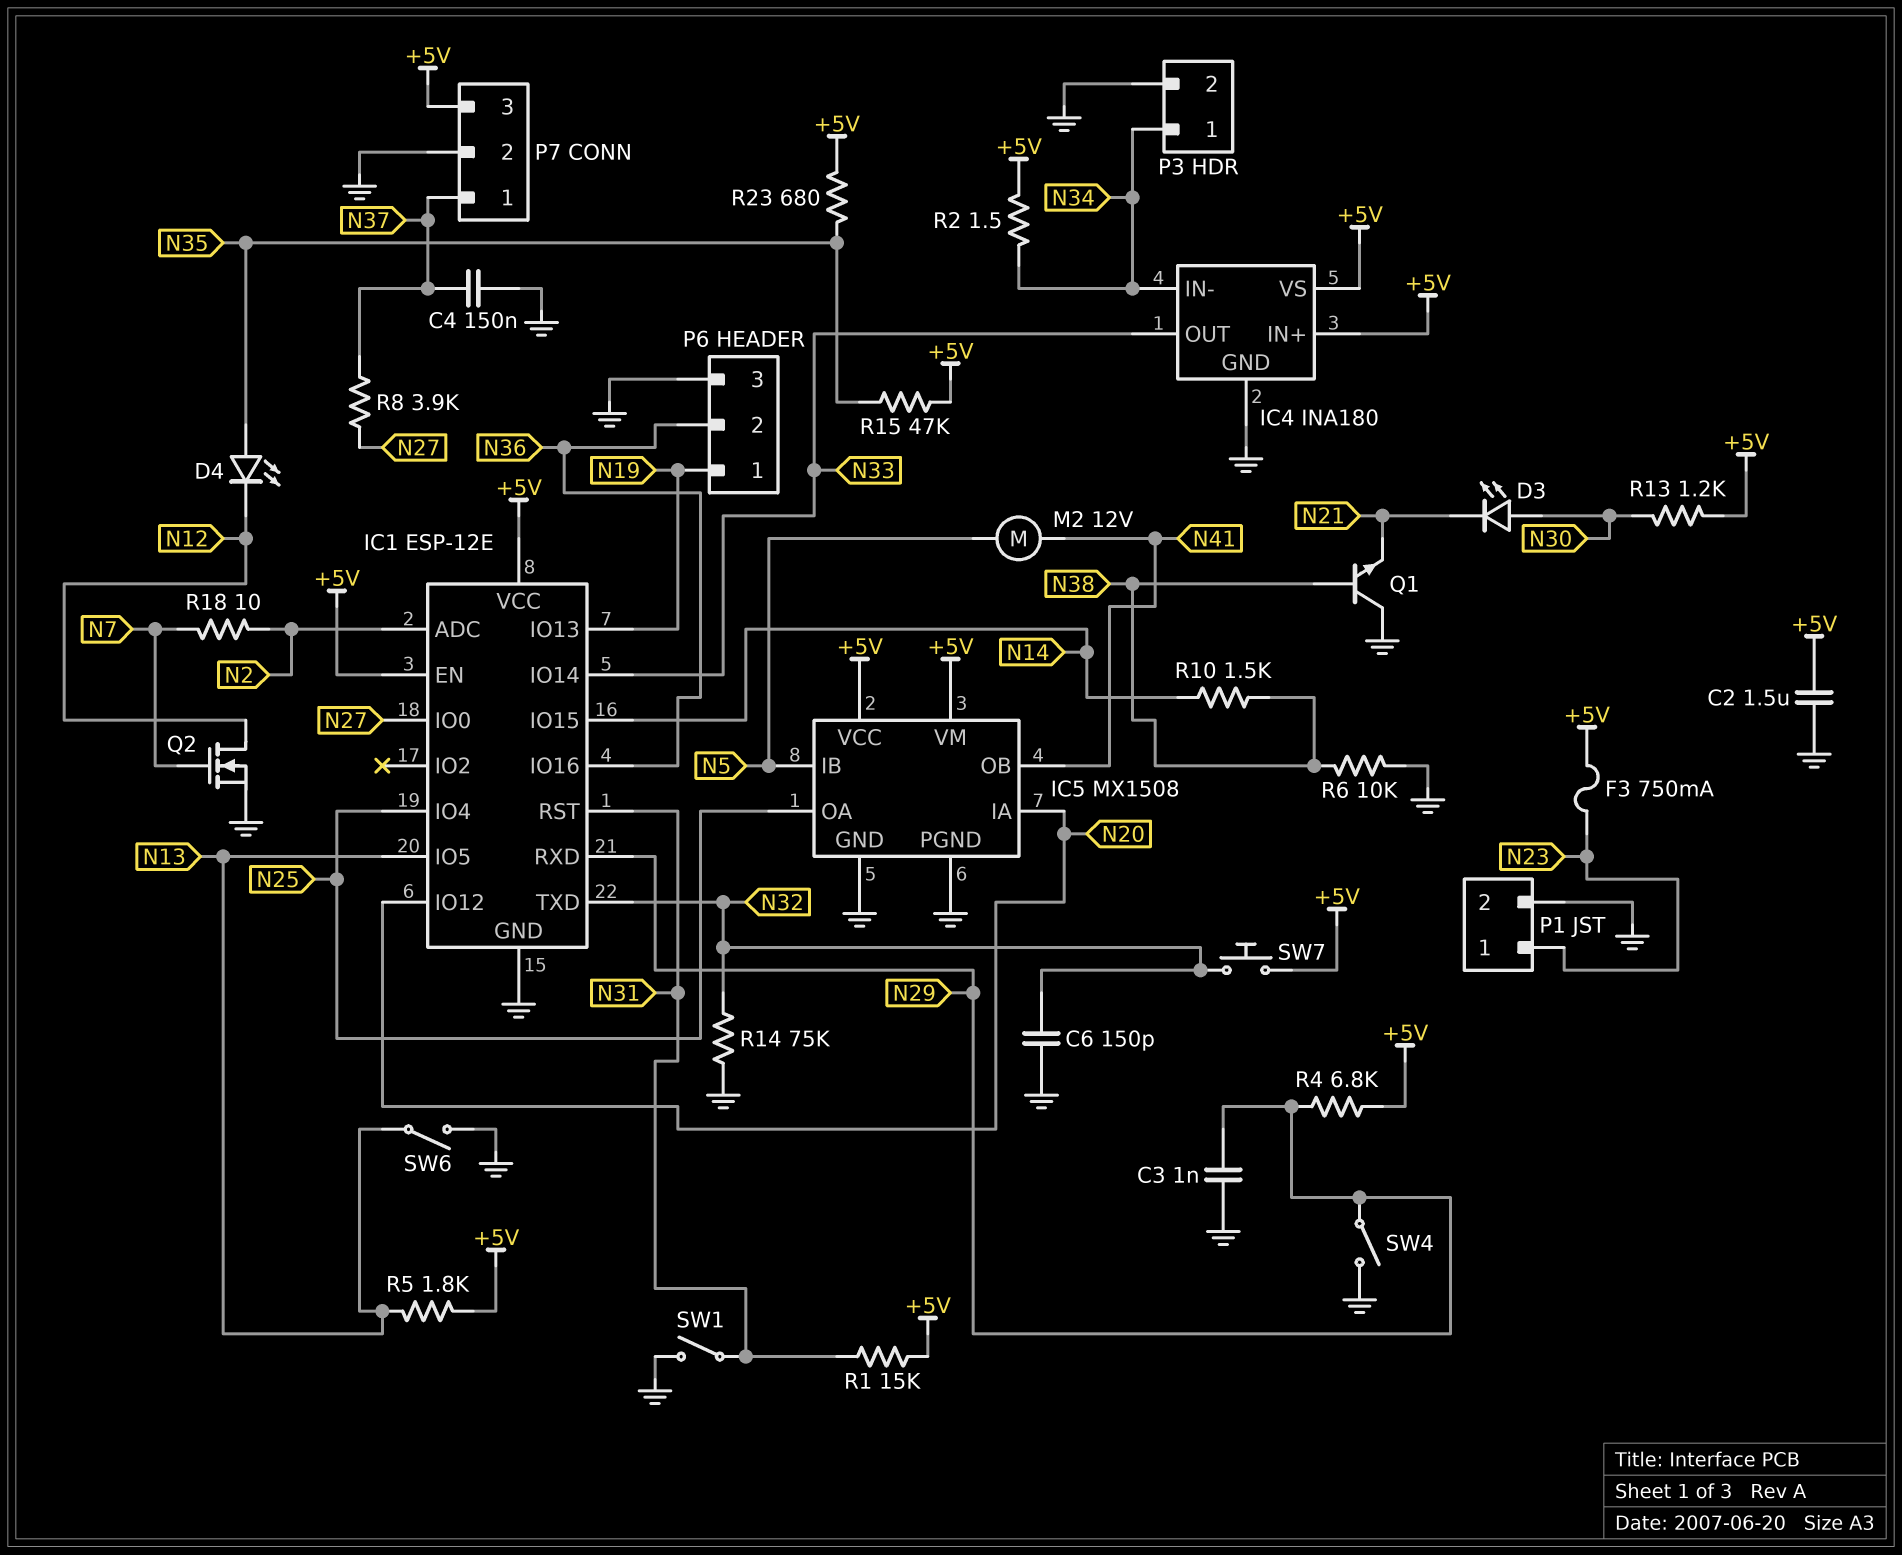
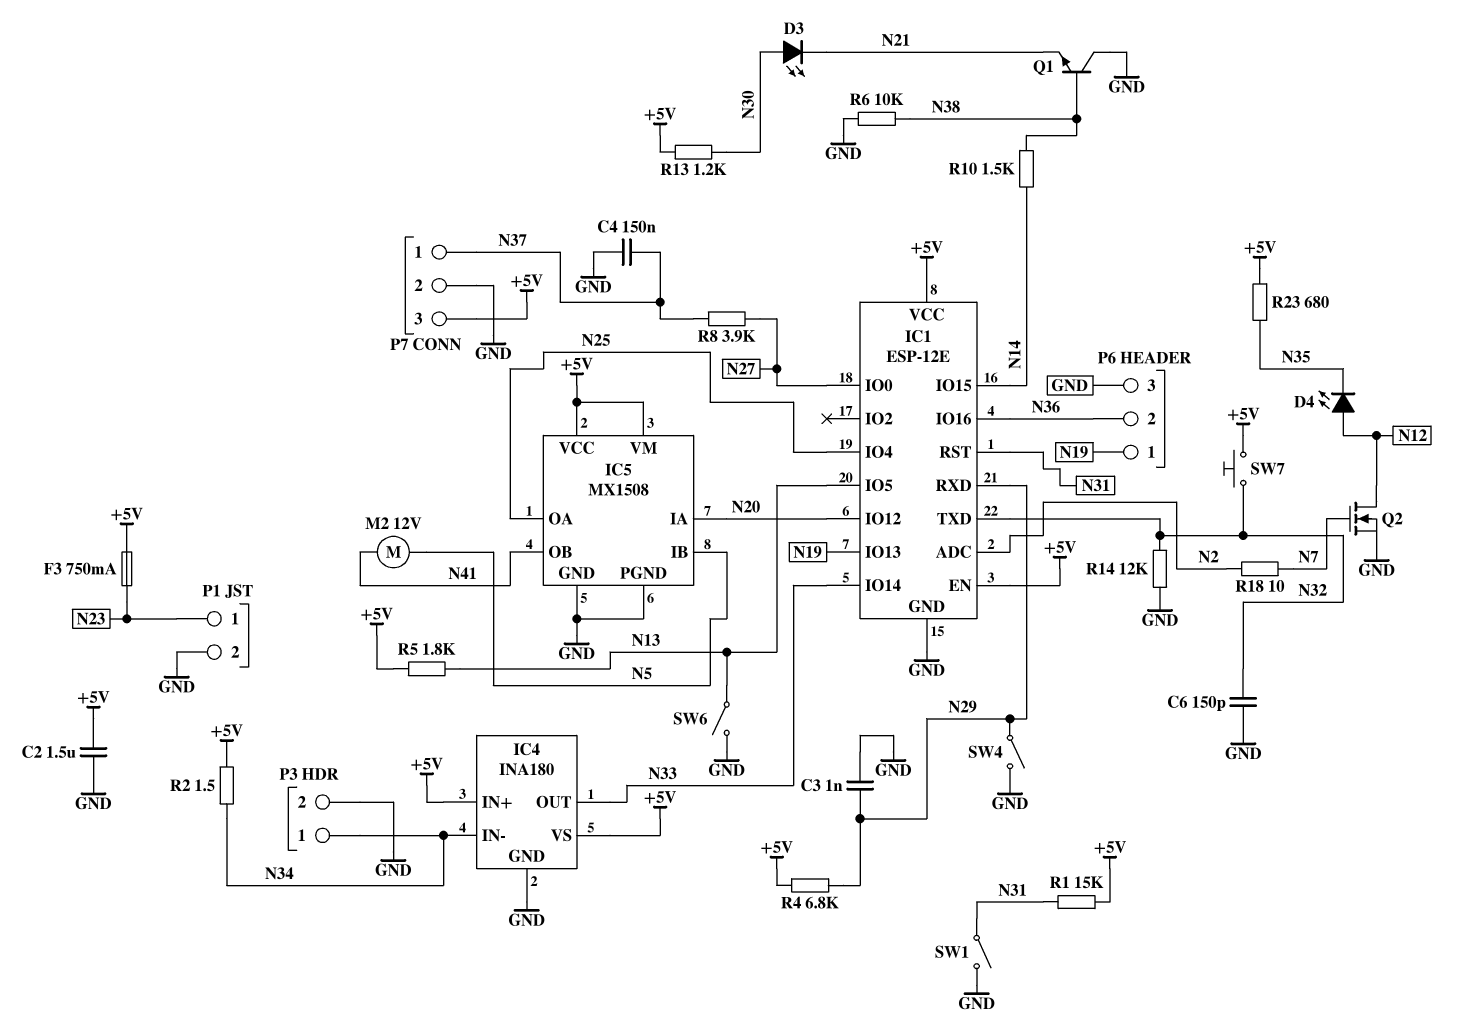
D4: LED (A N35, K N12) -> LED (A N12, K N35)
R14: 75k (GND, N32) -> 12k (GND, N32)
R15: 47k (+5V, N35) -> none

